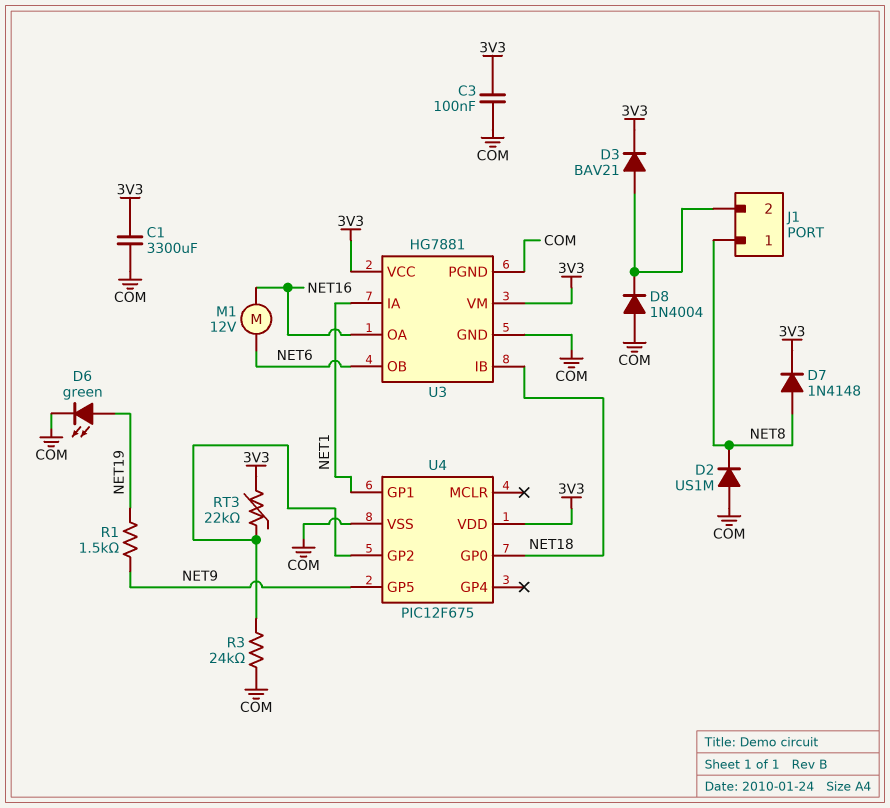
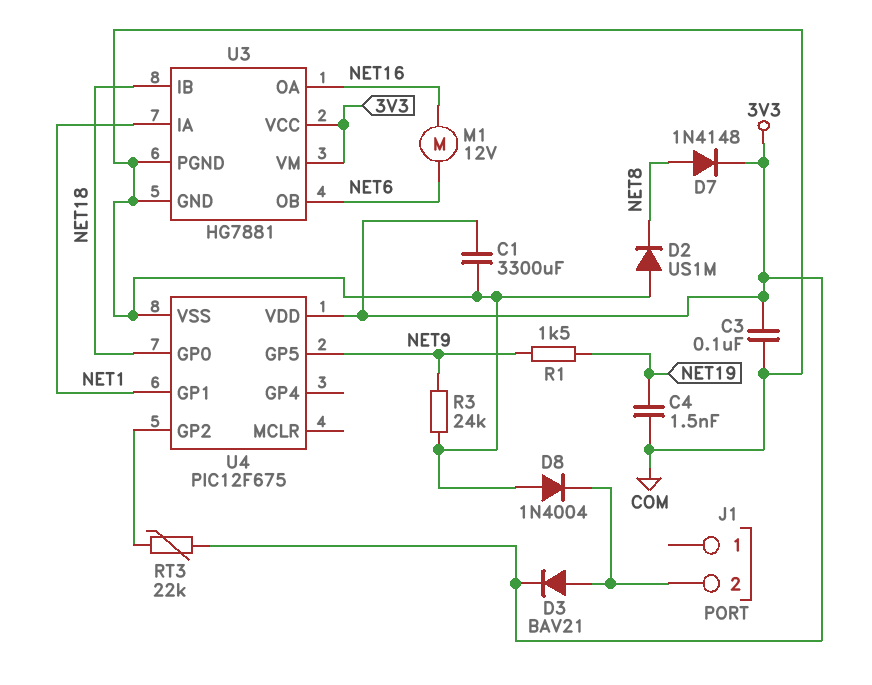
C4: none -> 1.5nF (COM, NET19)
D6: LED green (A NET19, K COM) -> none
J1 pin 1: NET8 -> none
R3: 24k (COM, U4/GP2) -> 24k (COM, NET9)

